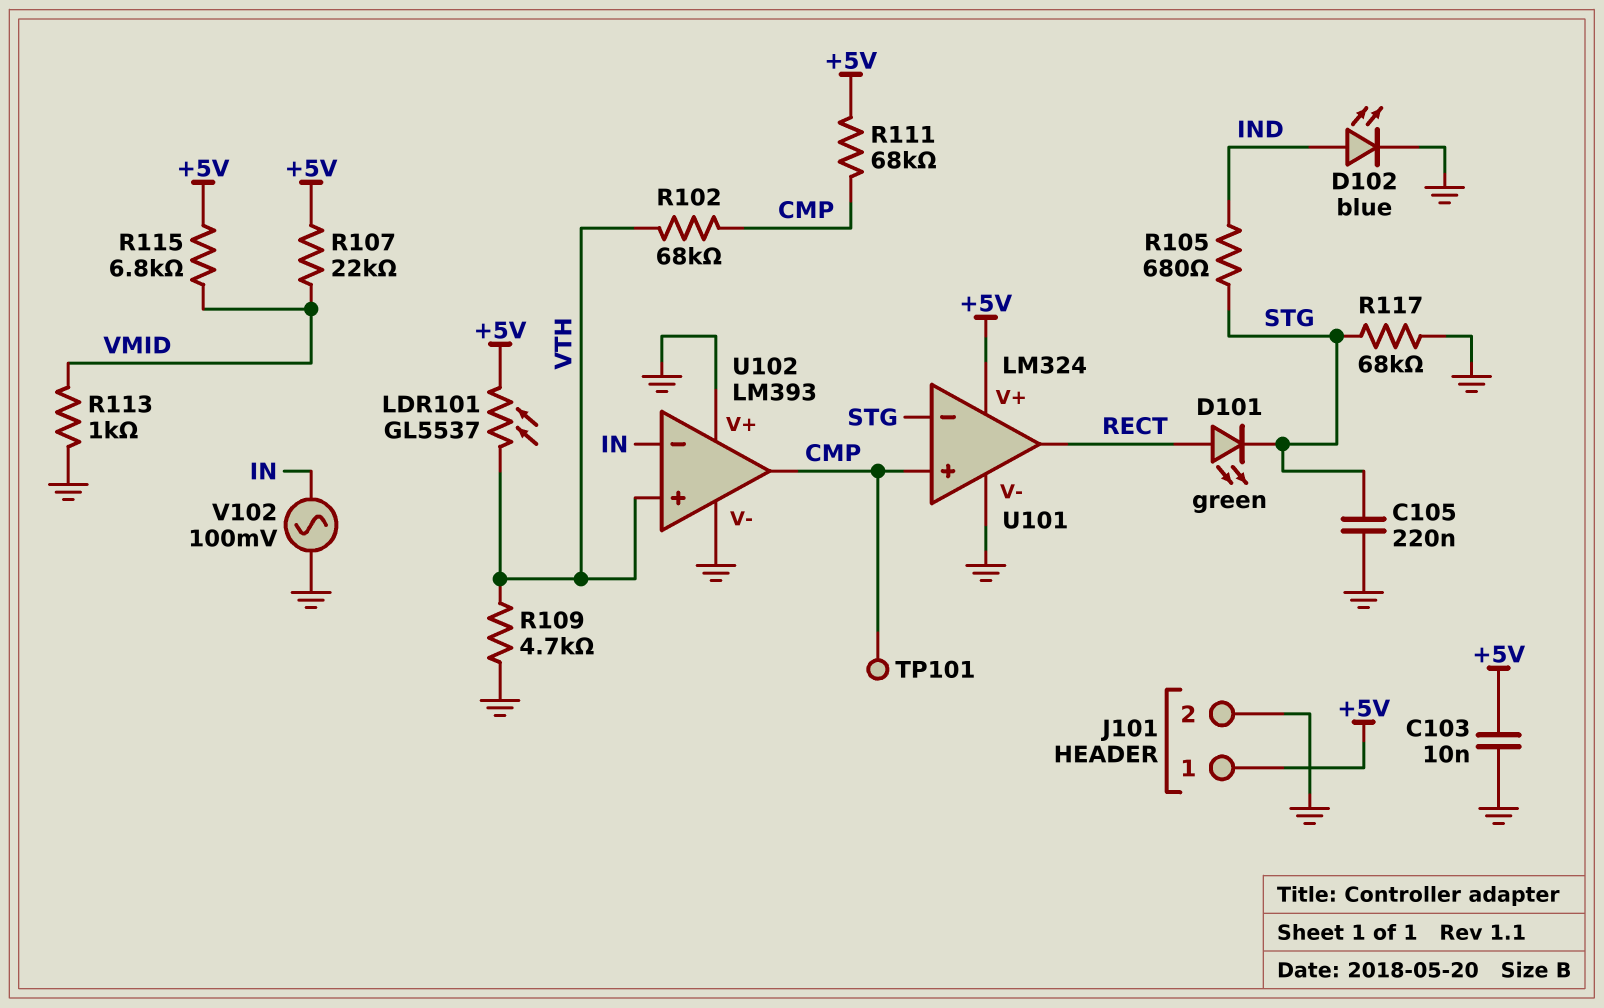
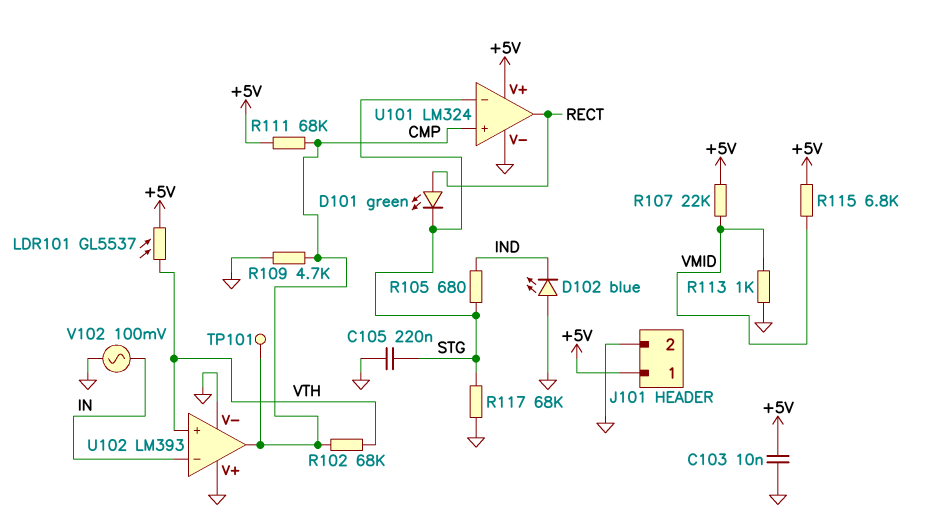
D102: LED blue (A IND, K GND) -> LED blue (A GND, K IND)
R109: 4.7k (GND, VTH) -> 4.7k (CMP, GND)

